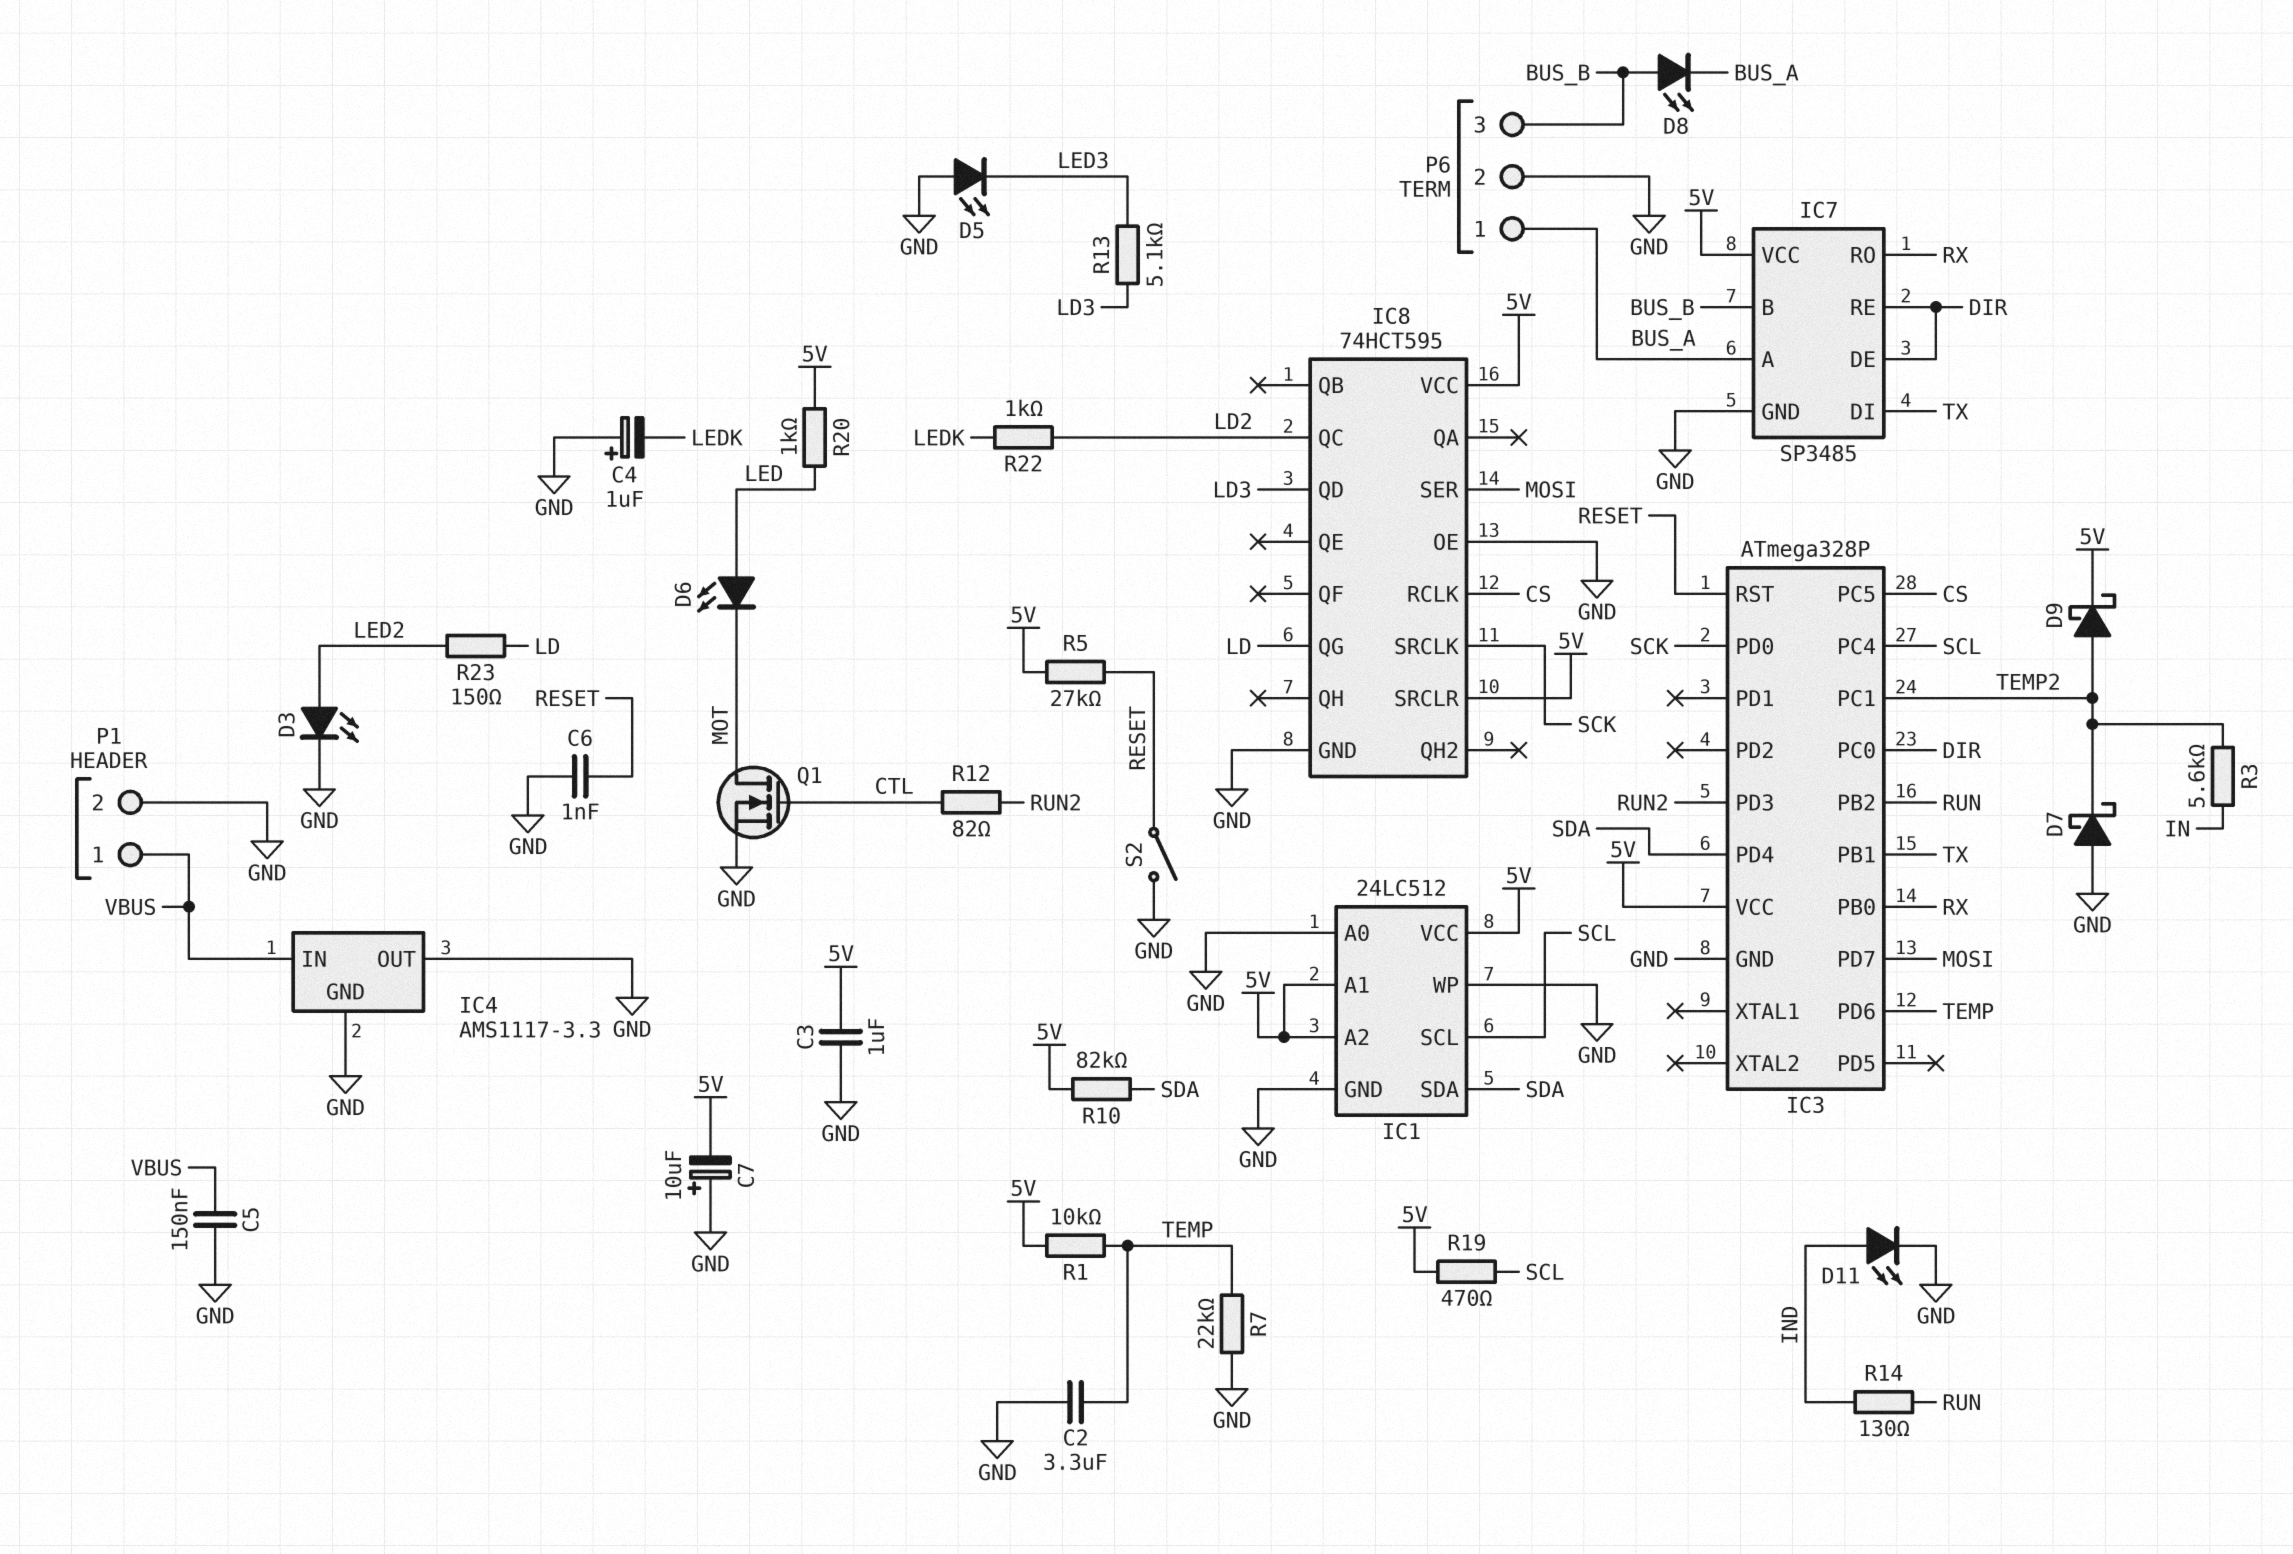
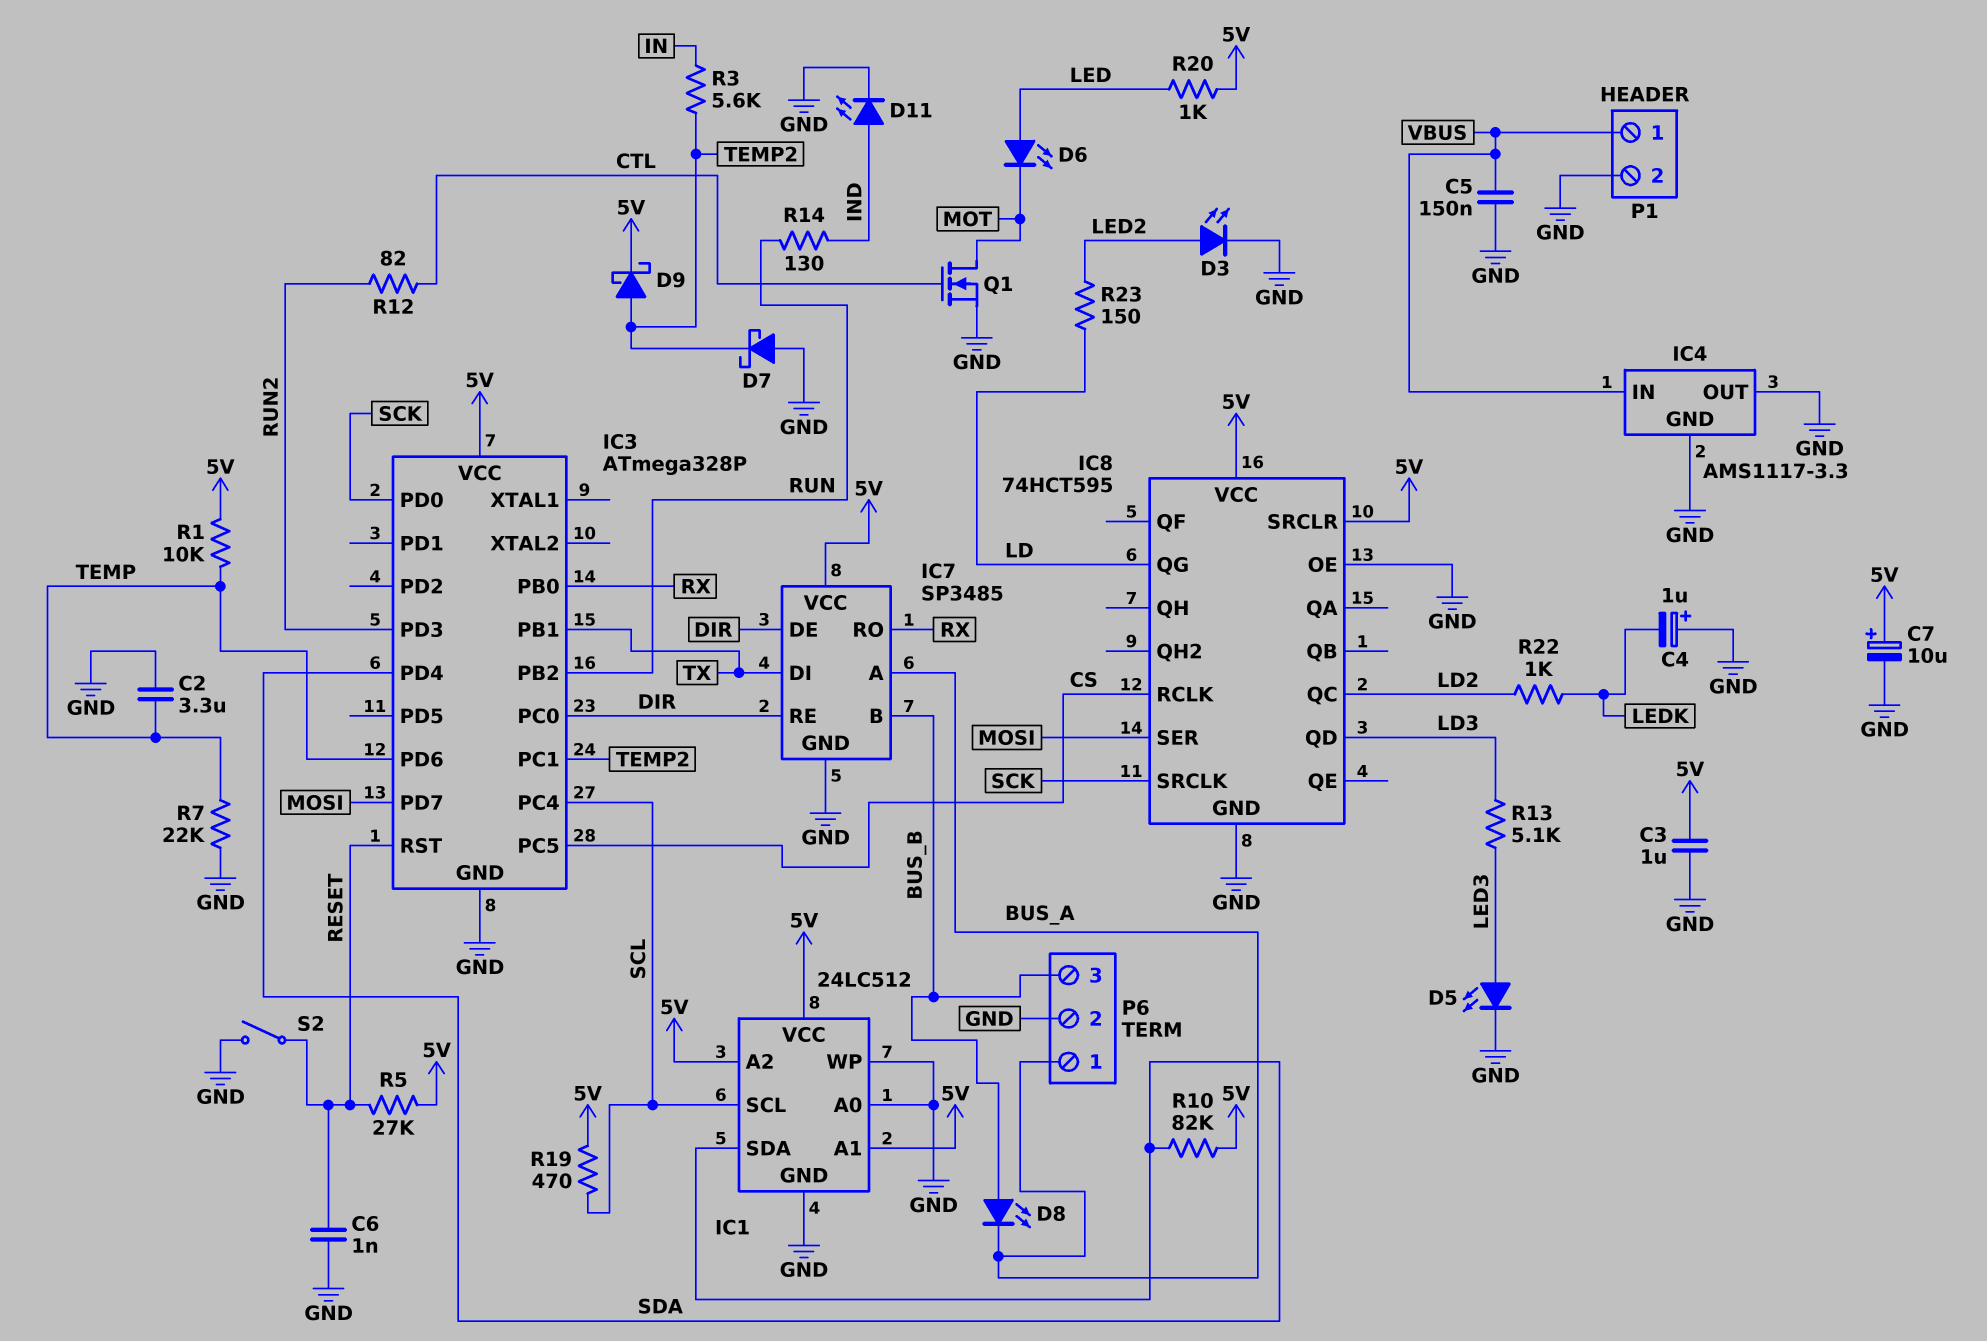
C7: 10uF (plus GND, minus 5V) -> 10uF (plus 5V, minus GND)
D5: LED (A GND, K LED3) -> LED (A LED3, K GND)

